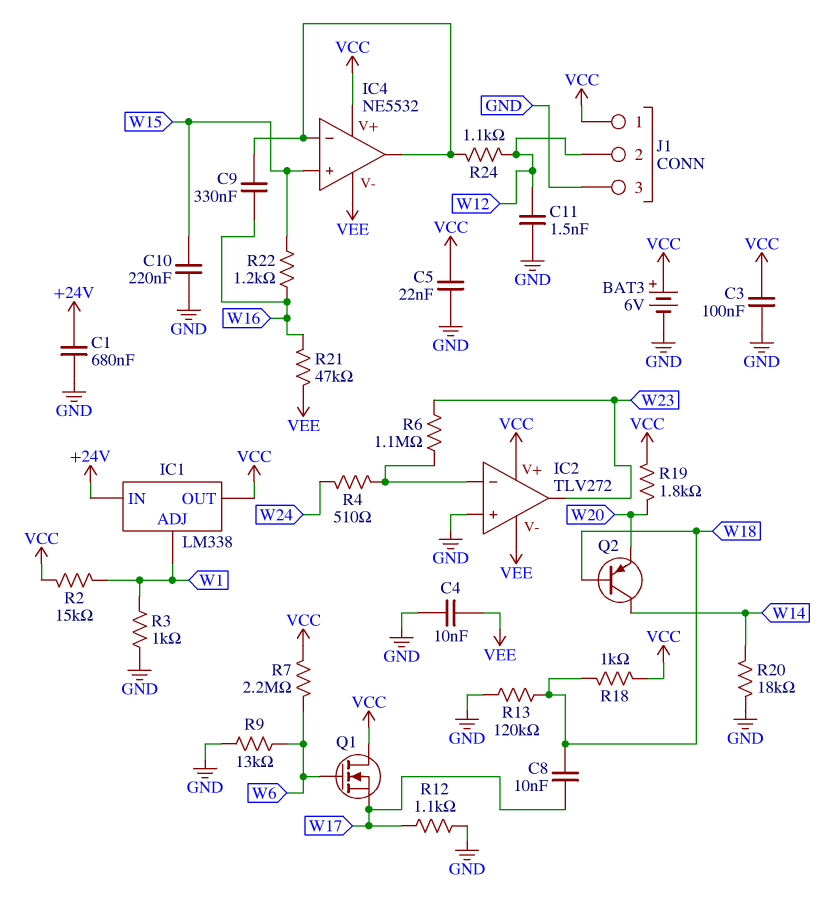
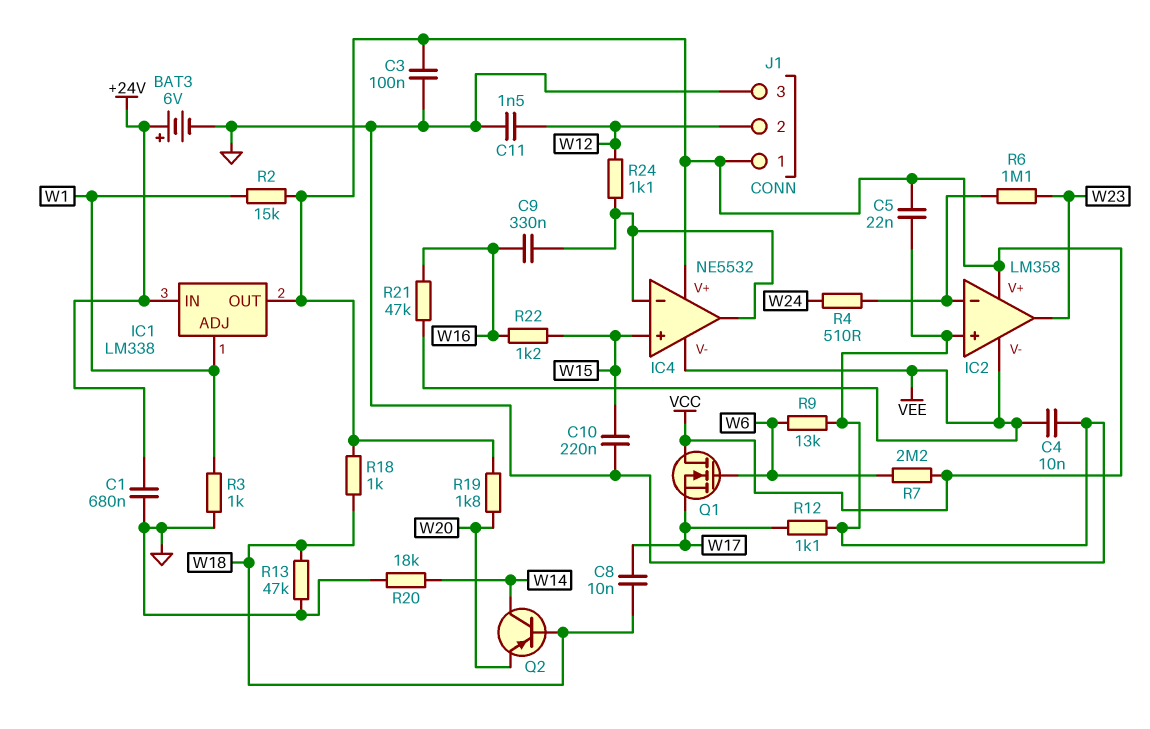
BAT3: 6V (plus VCC, minus GND) -> 6V (plus +24V, minus GND)
IC2: TLV272 -> LM358
R13: 120k (GND, W18) -> 47k (GND, W18)

